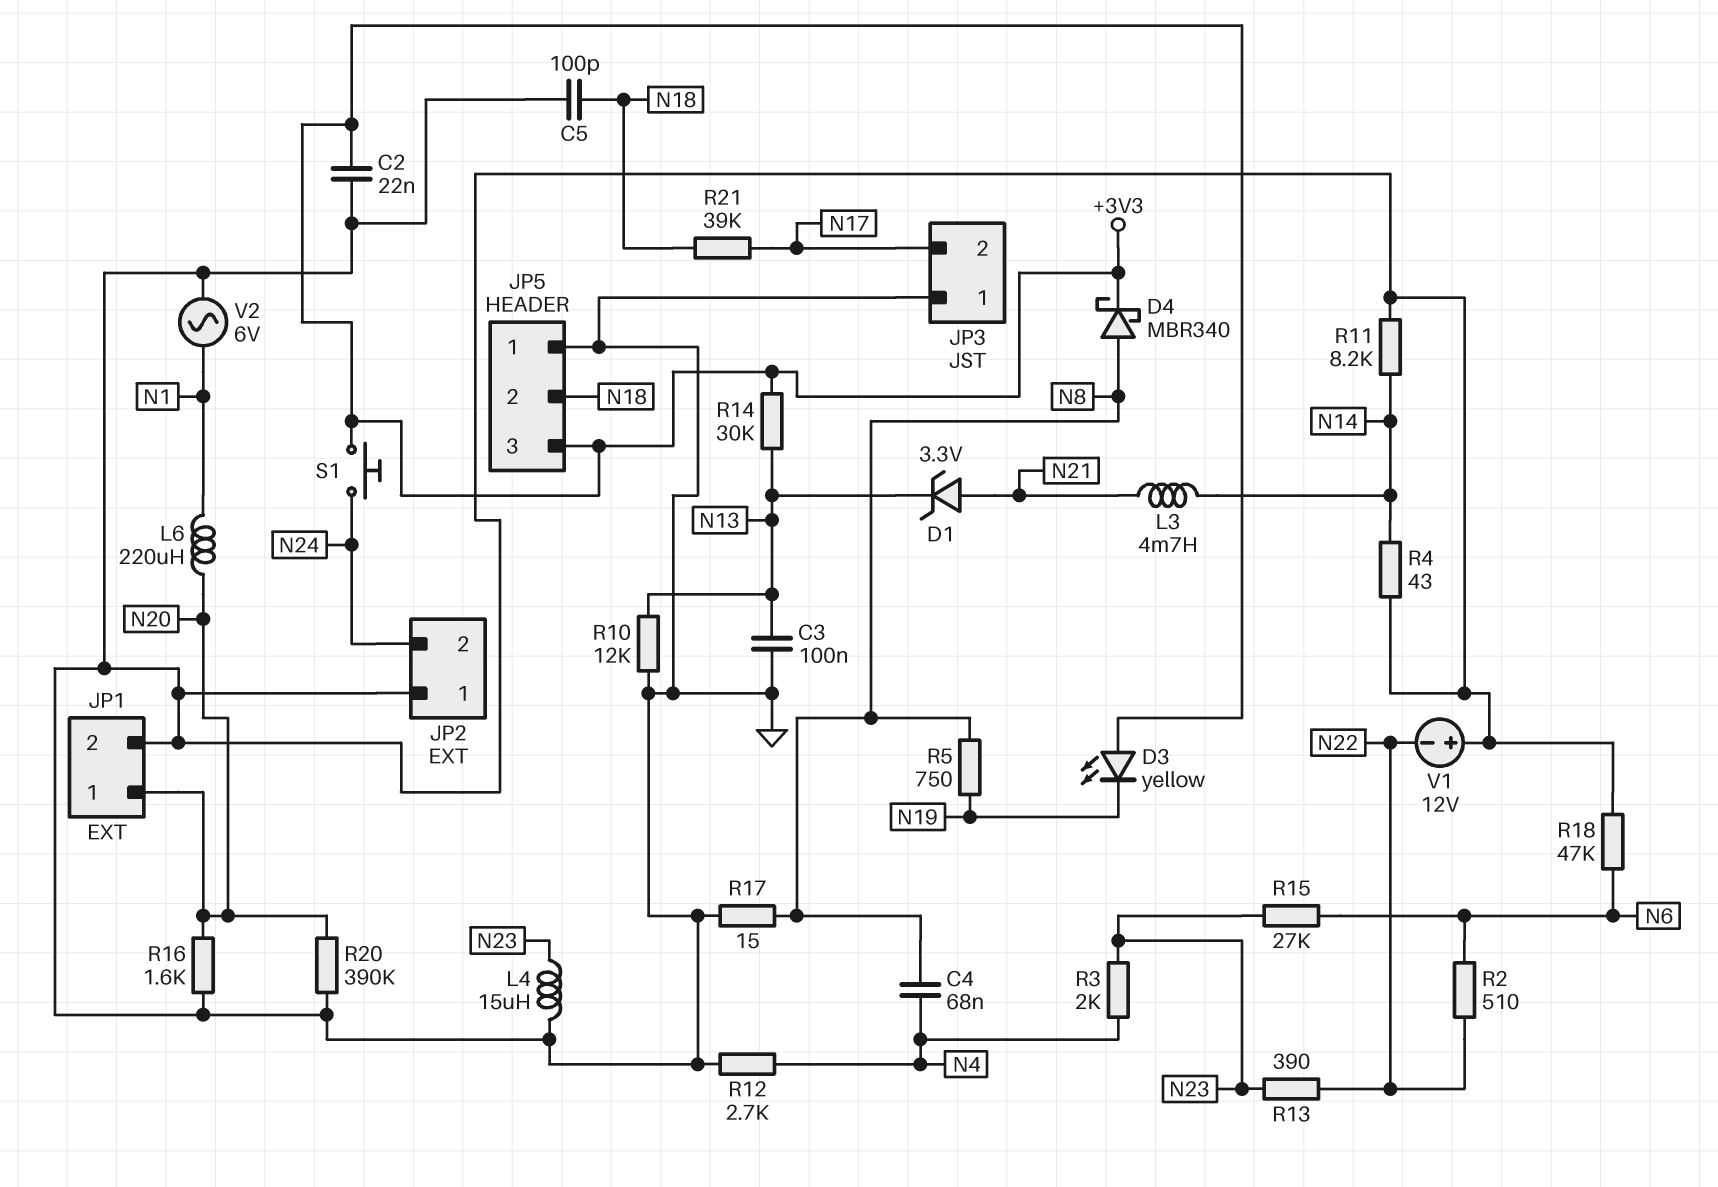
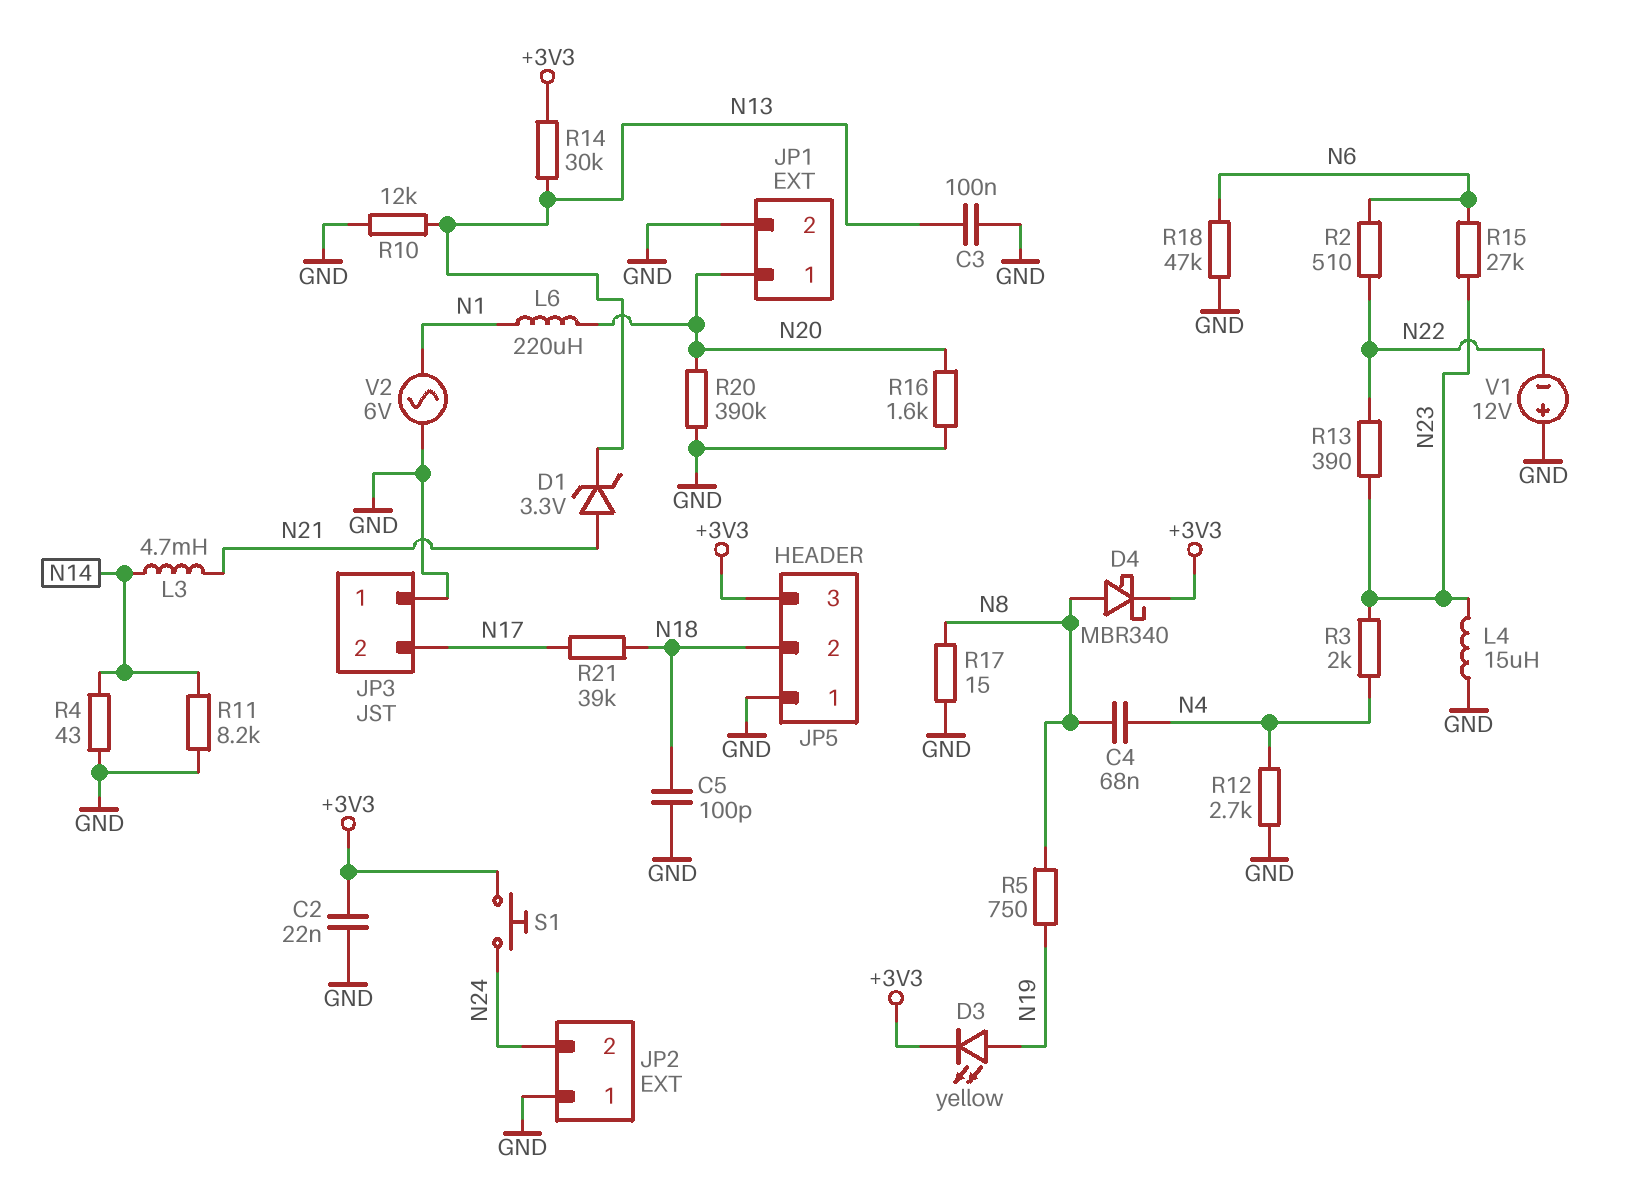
D3: LED yellow (A +3V3, K N19) -> LED yellow (A N19, K +3V3)

